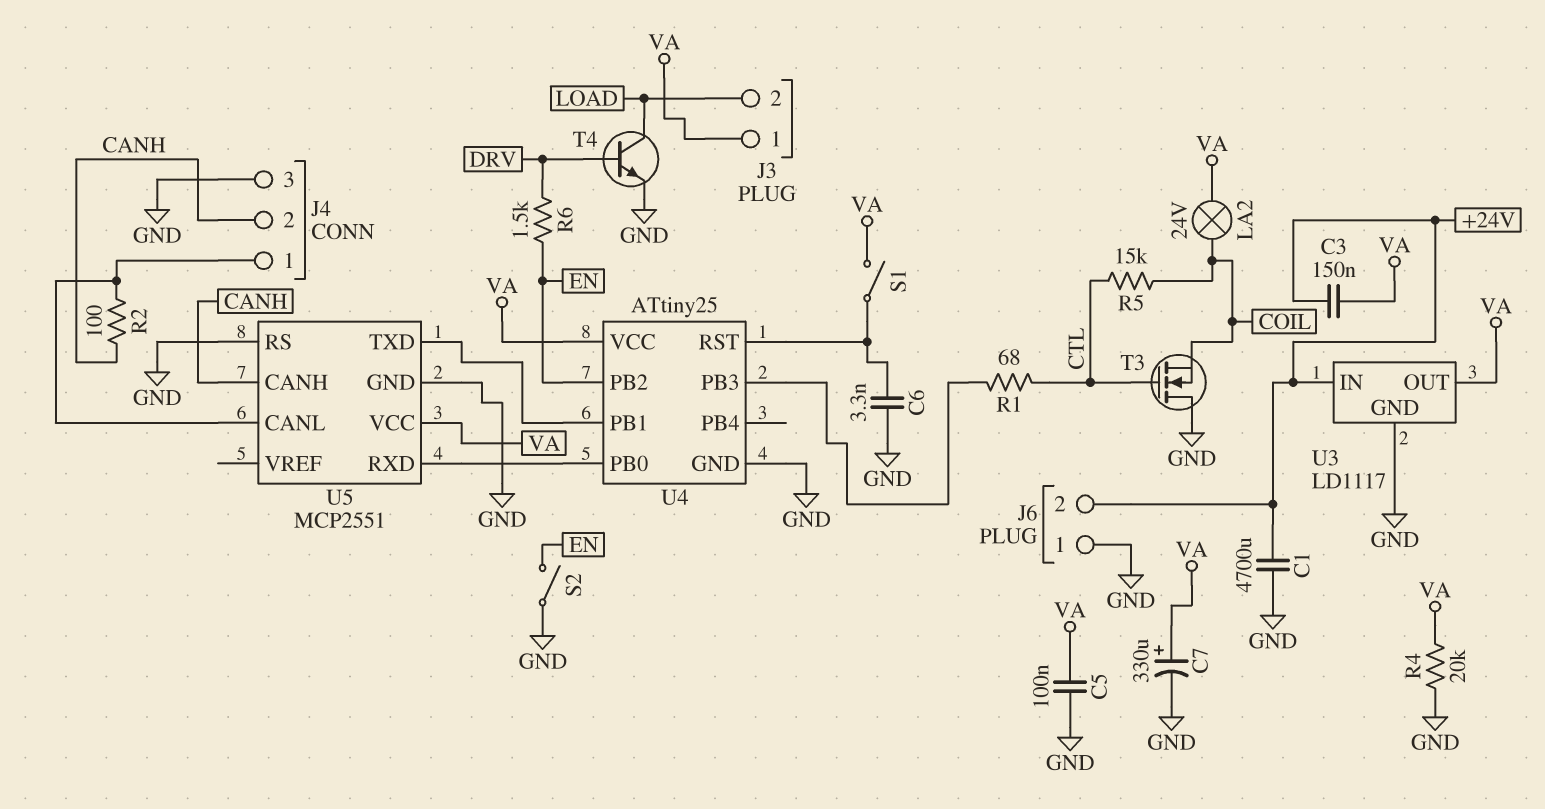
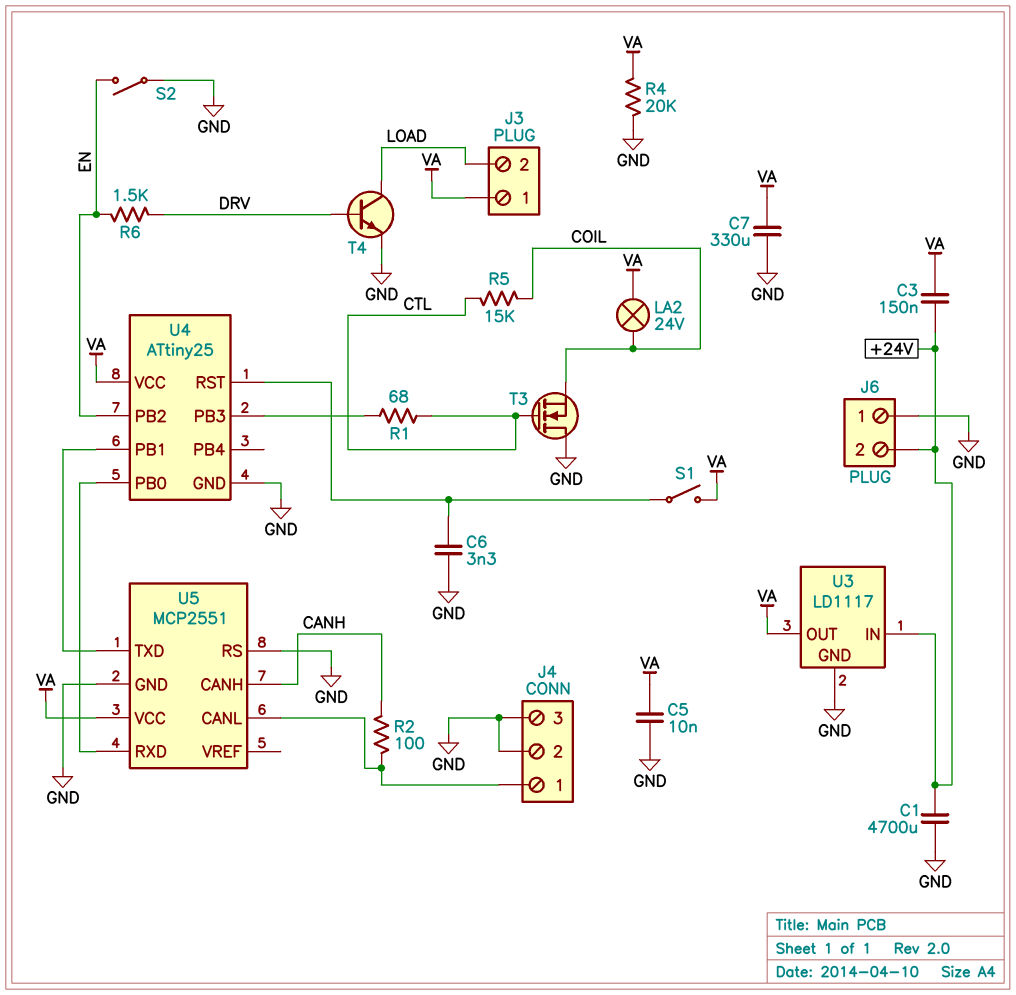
C5: 100nF (GND, VA) -> 10nF (GND, VA)
C7: 330uF (plus VA, minus GND) -> 330uF (GND, VA)
J4 pin 2: CANH -> GND

